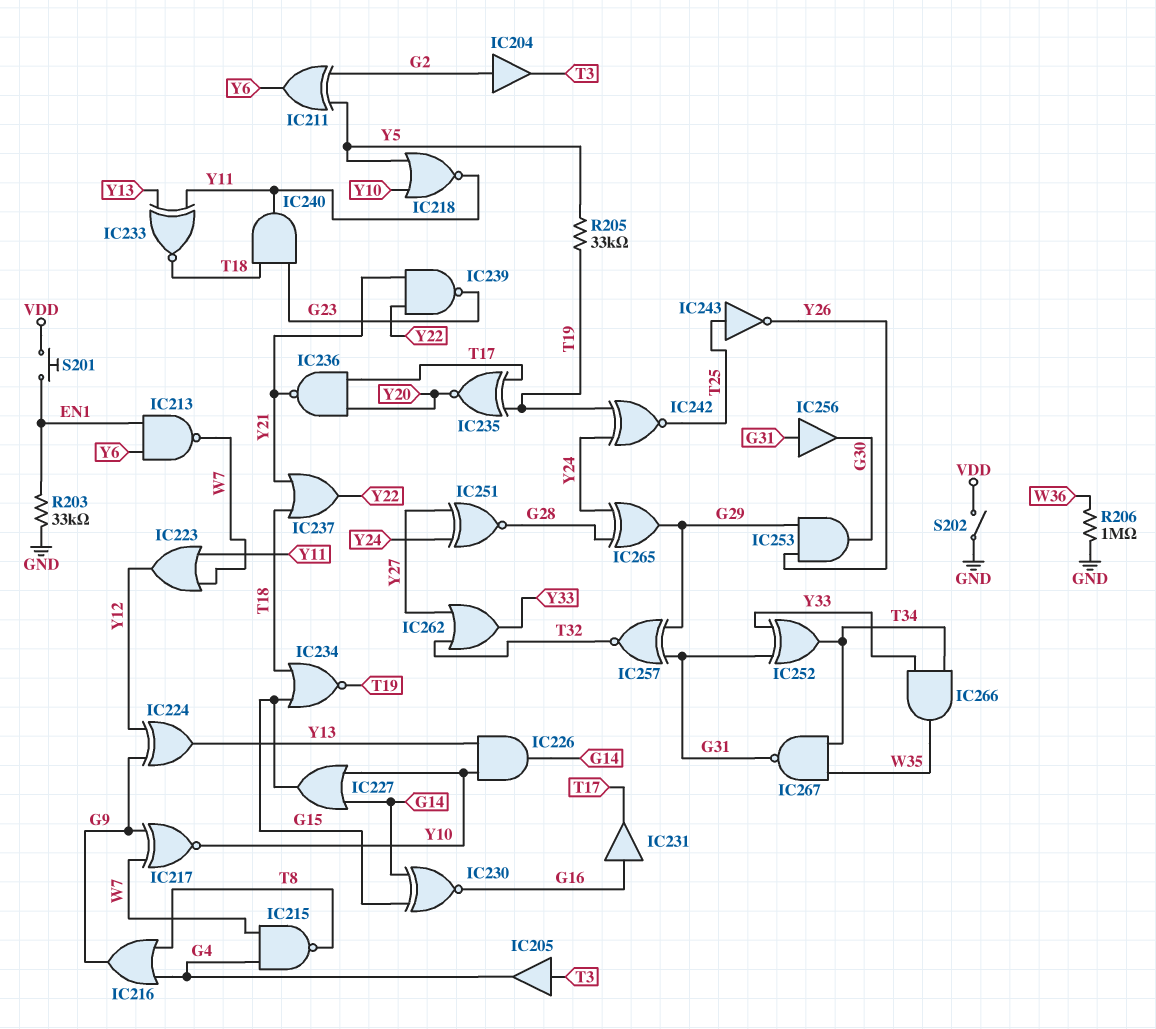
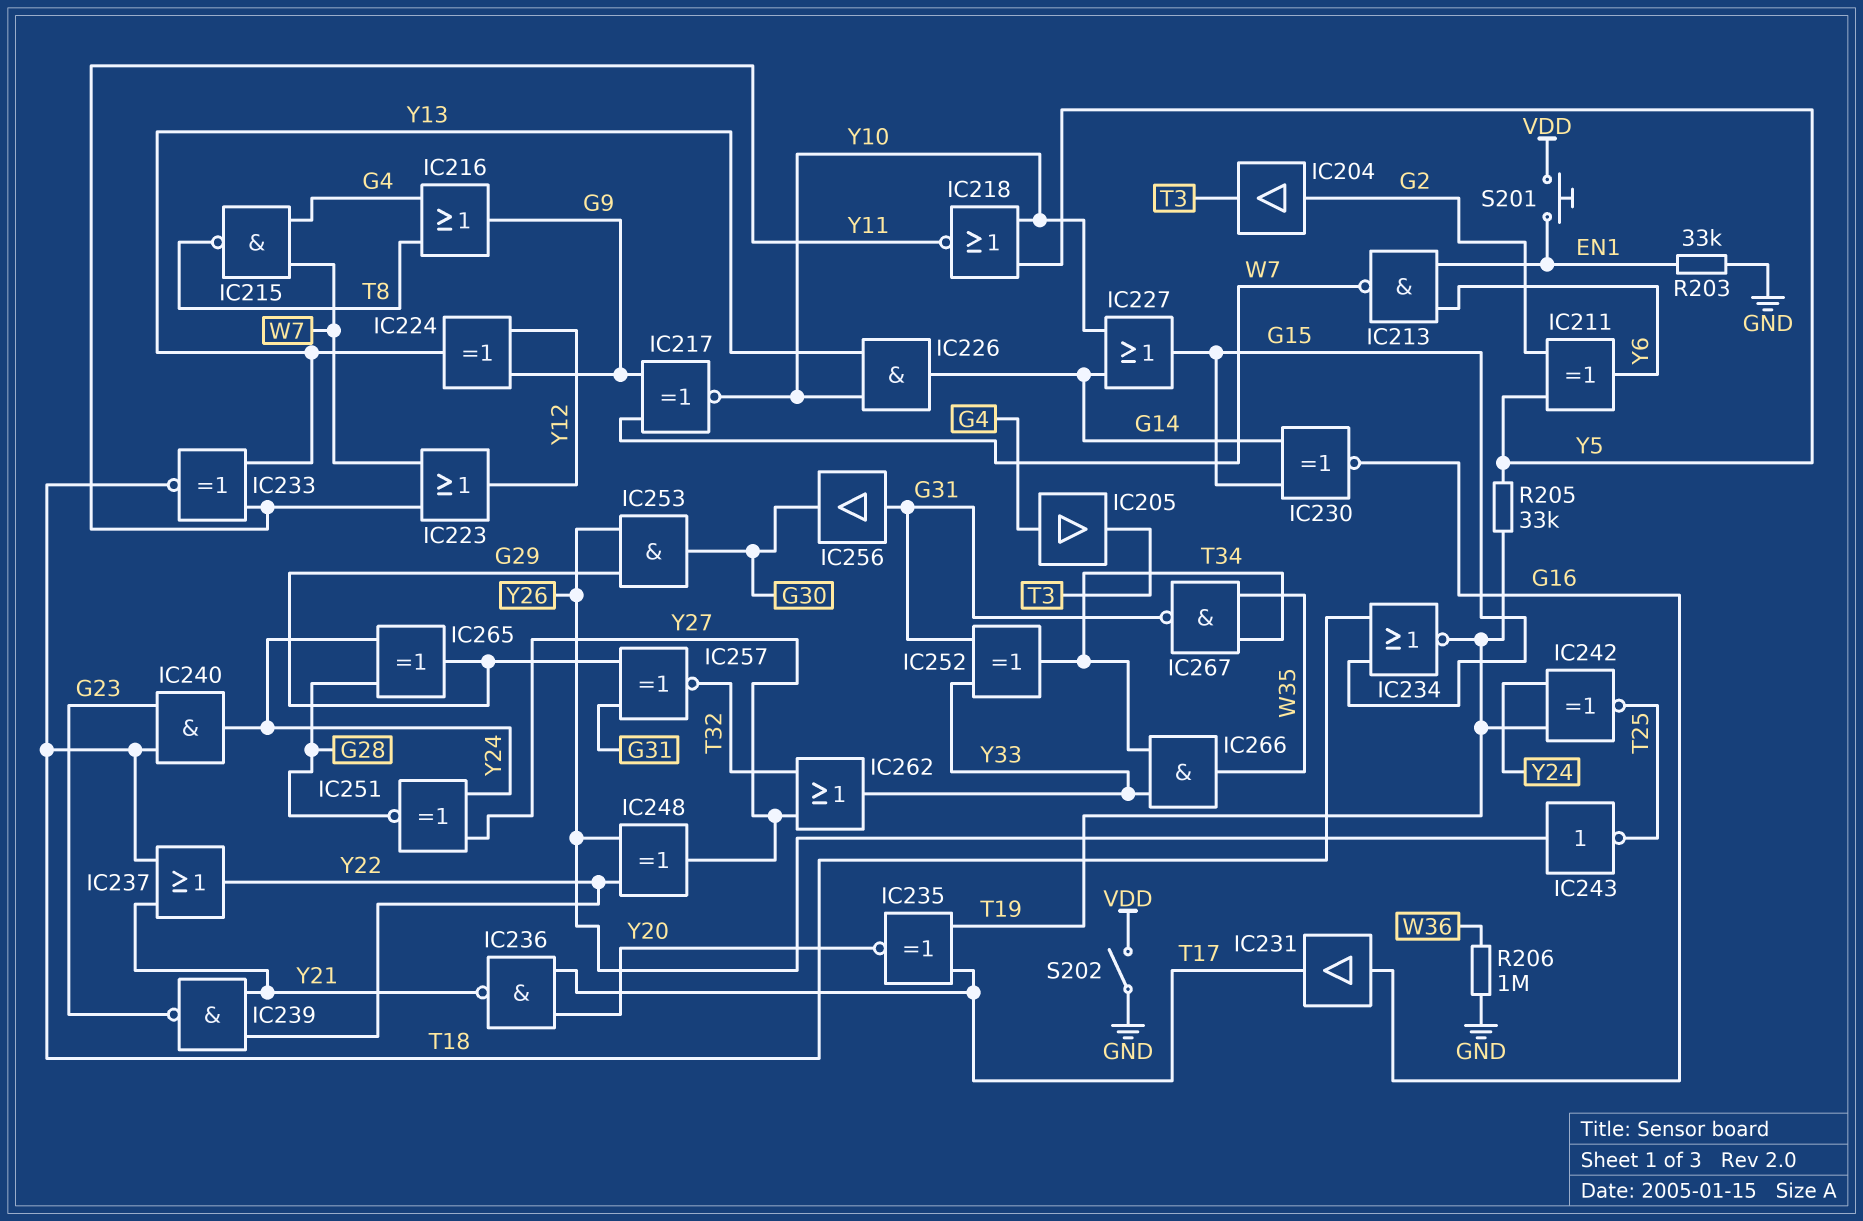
IC205: buffer (in T3, out G4) -> buffer (in G4, out T3)
IC240: AND (in G23, in T18, out Y11) -> AND (in G23, in T18, out Y24)
IC243: NOT (in T25, out Y26) -> NOT (in Y26, out T25)
IC248: none -> XOR (in Y22, in Y26, out Y27)

